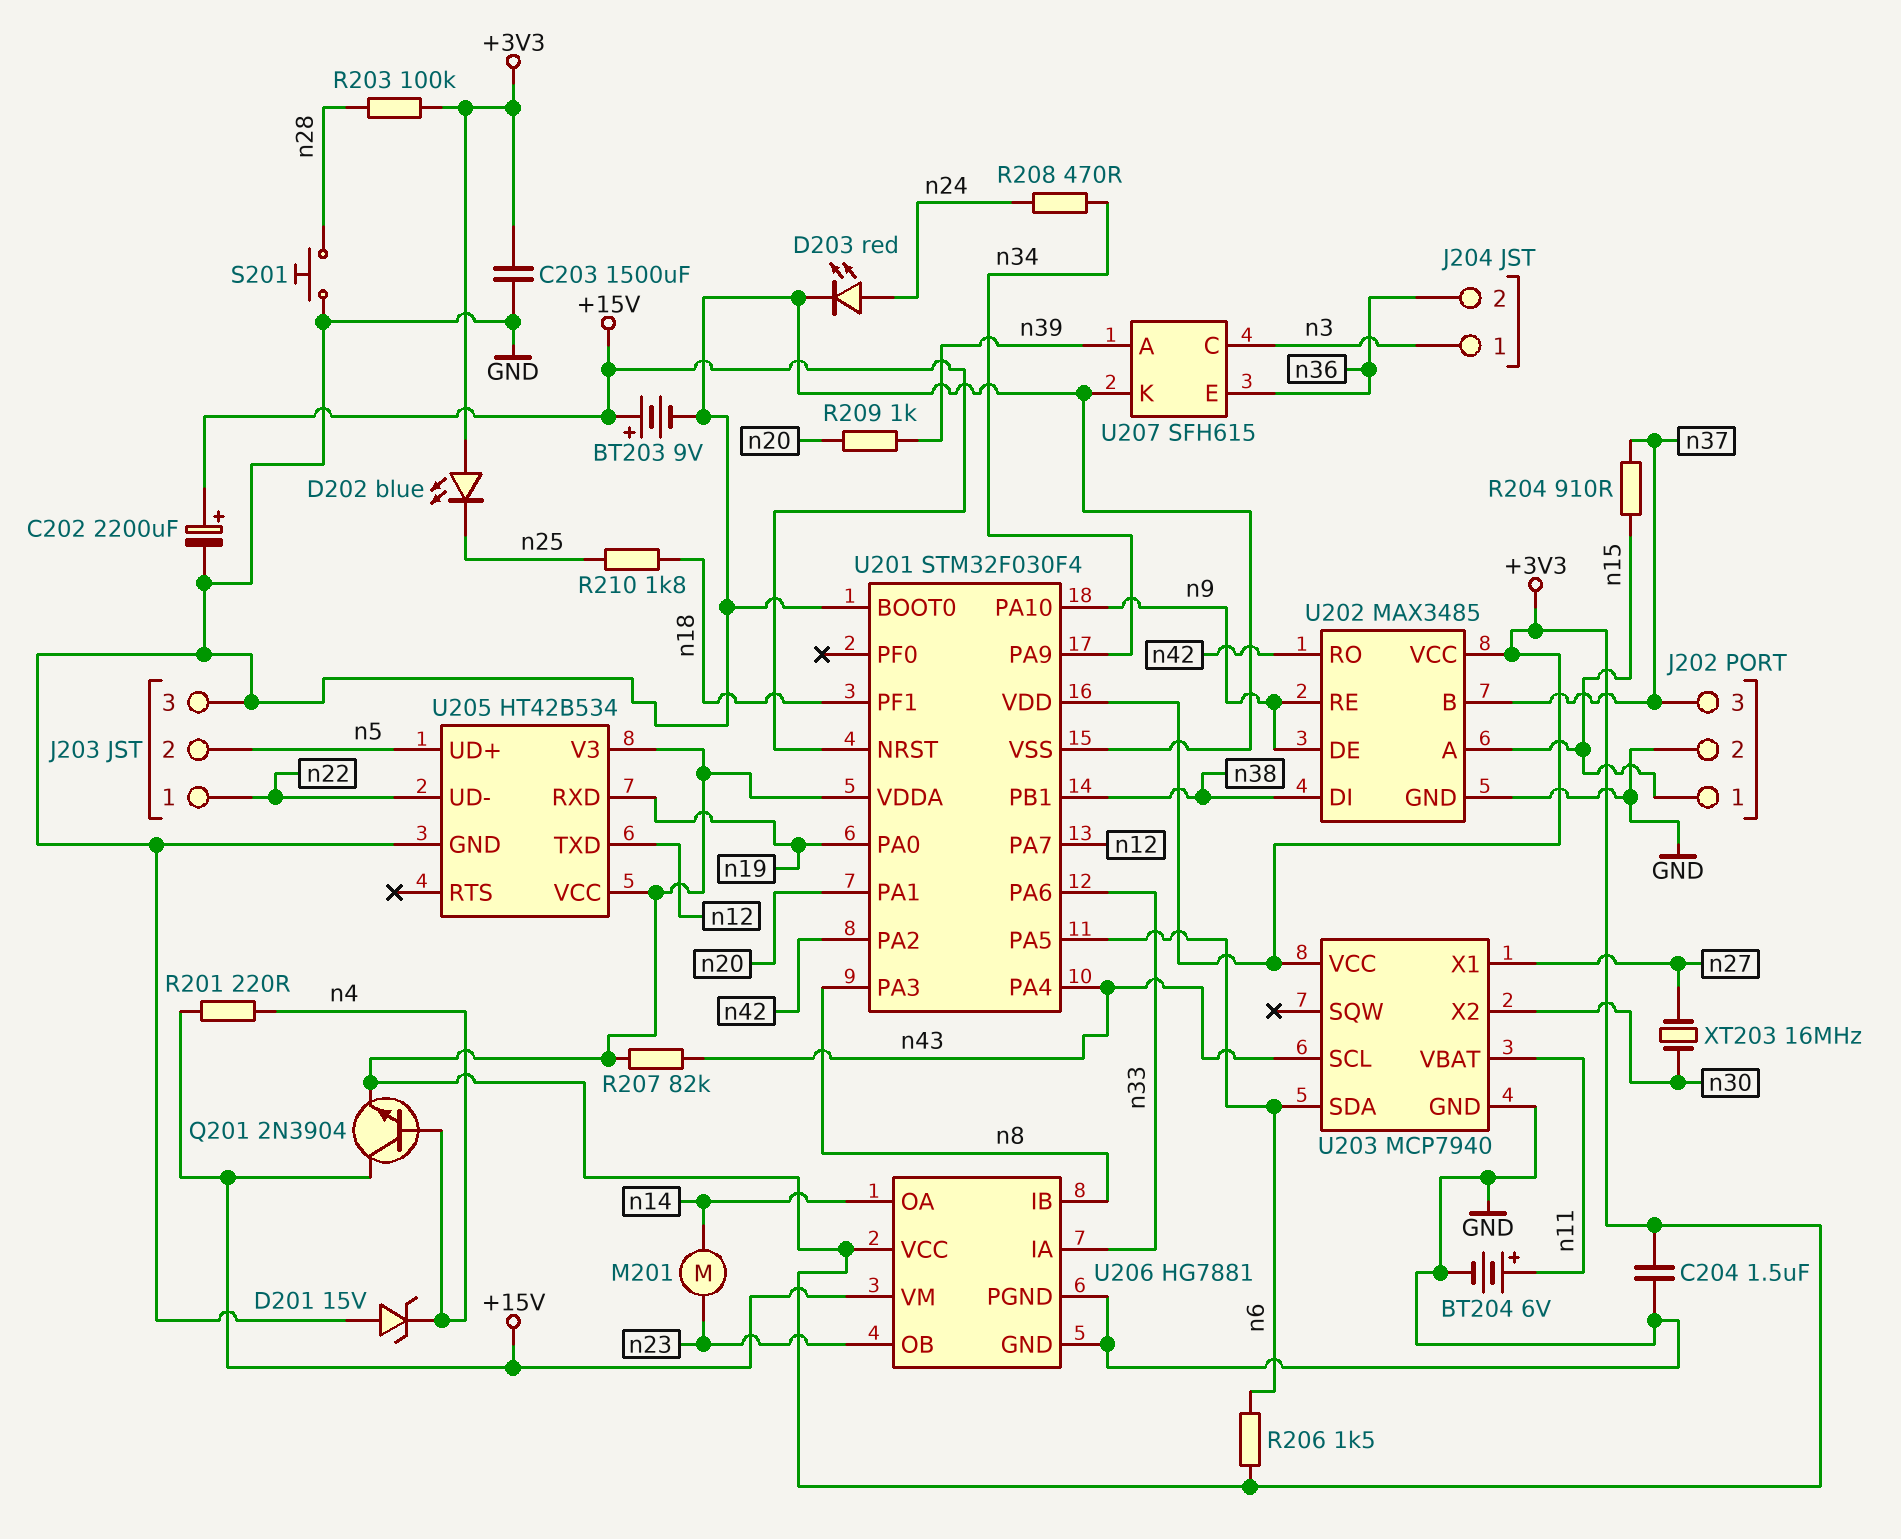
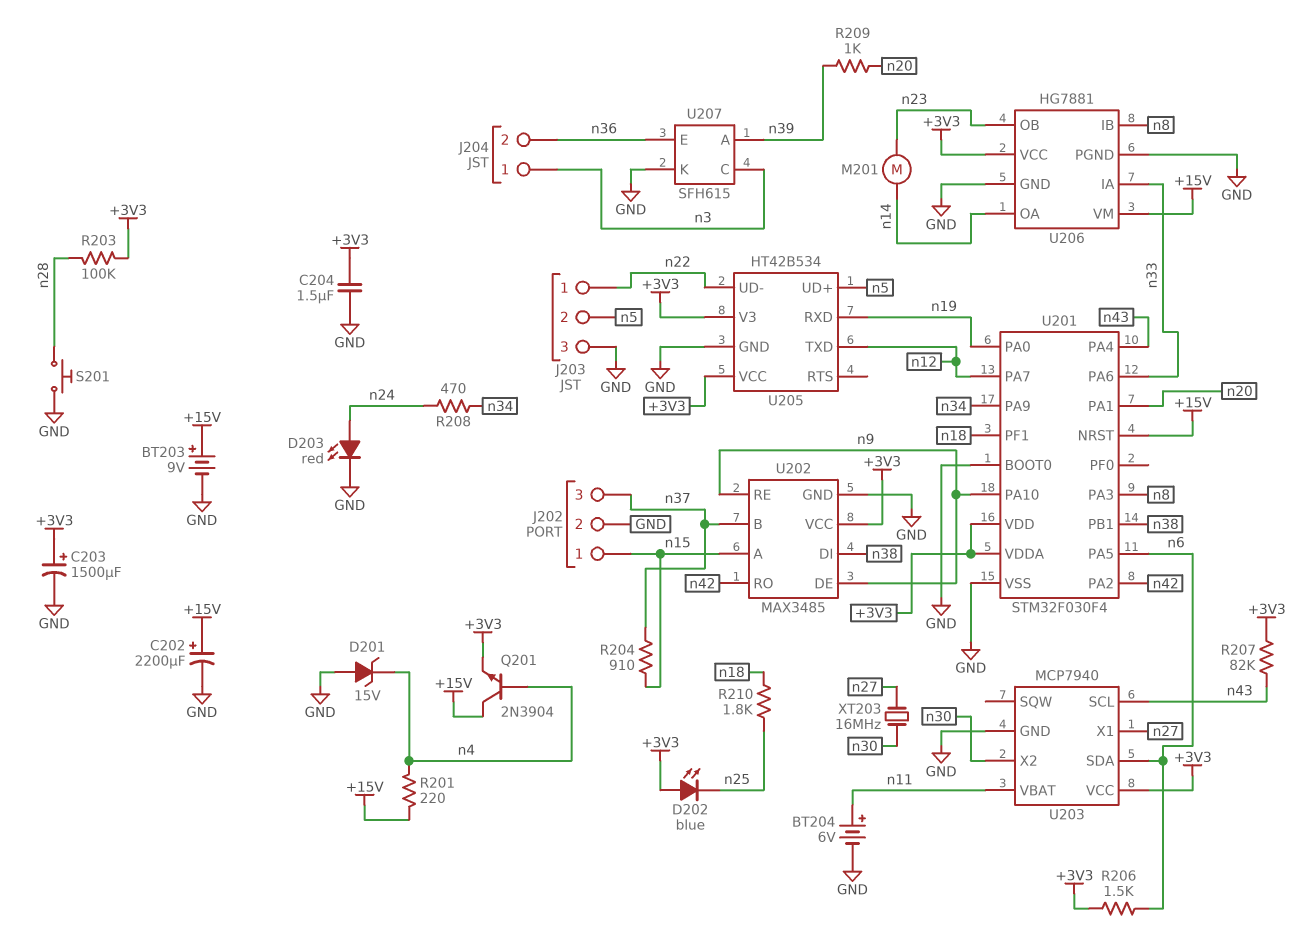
C203: 1500uF (+3V3, GND) -> 1500uF (plus +3V3, minus GND)

